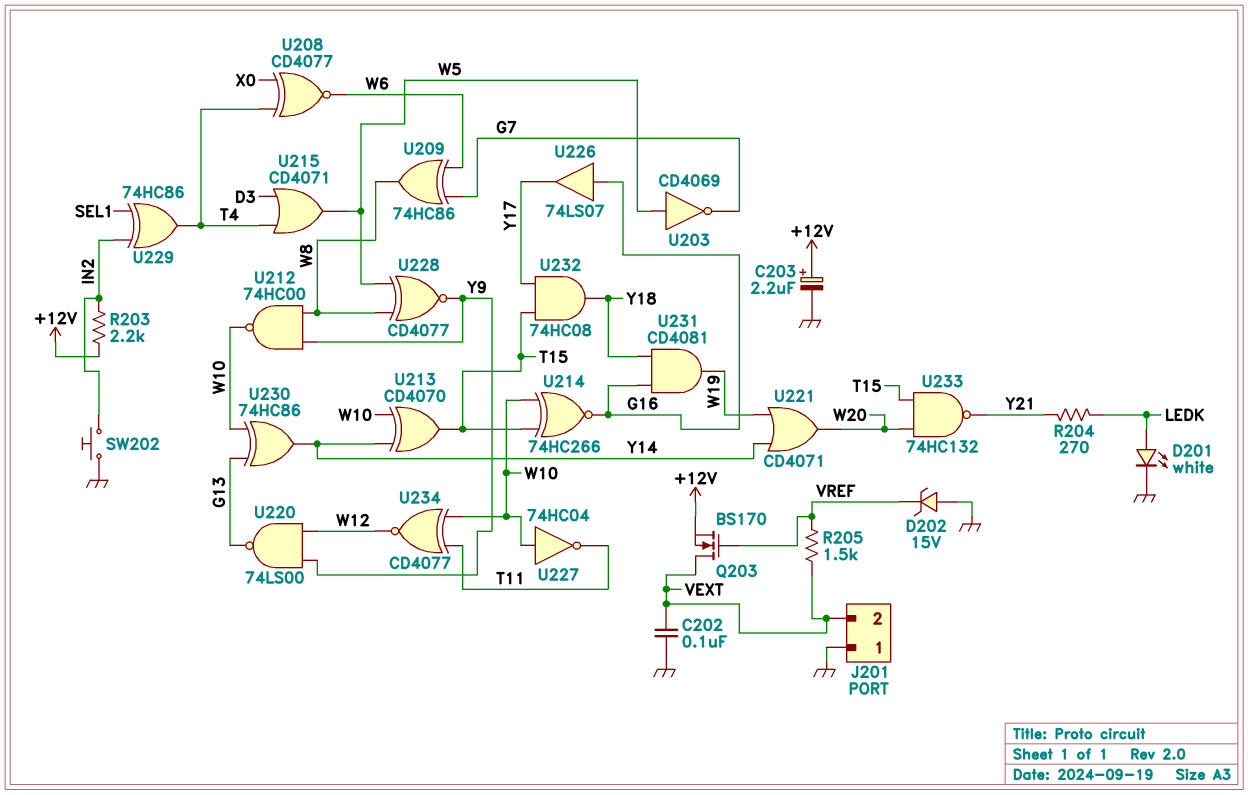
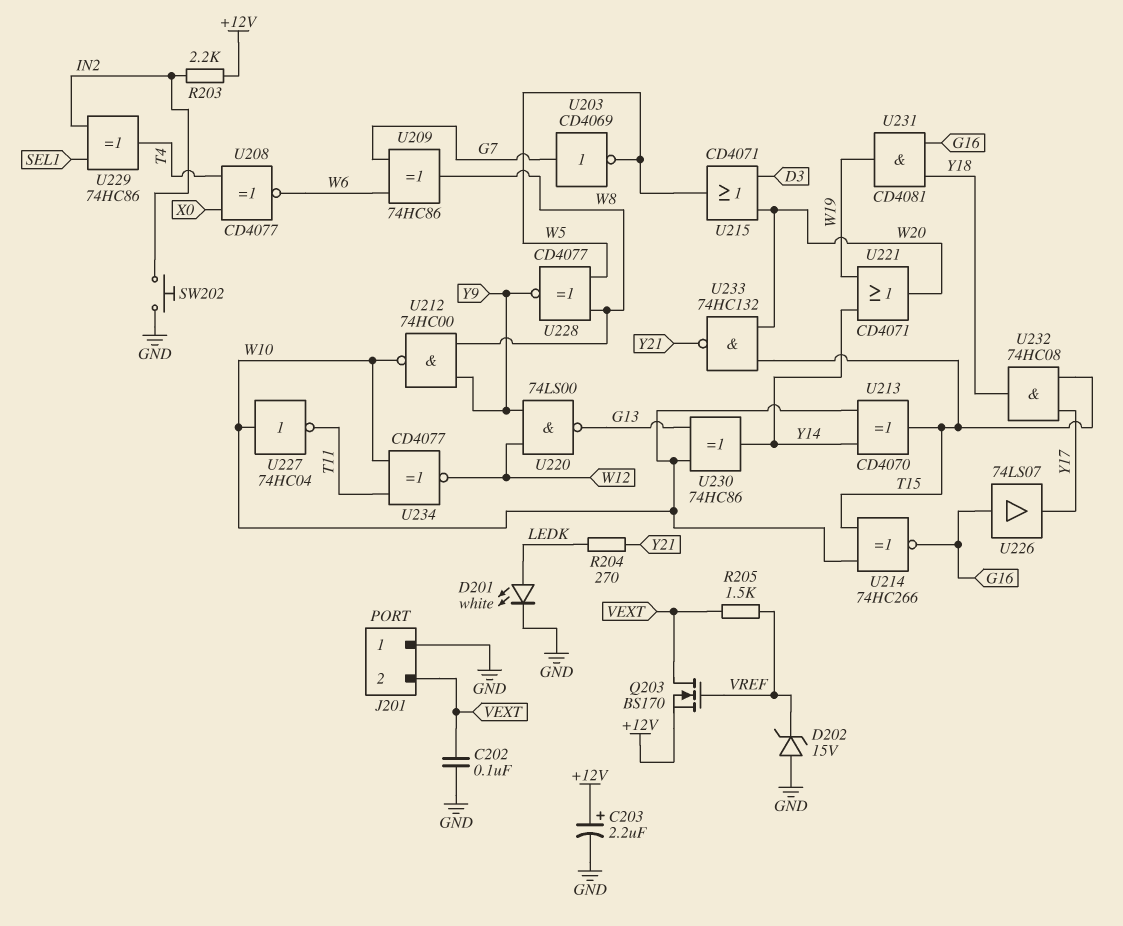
U203: NOT CD4069 (in W5, out G7) -> NOT CD4069 (in G7, out W5)
U215: OR CD4071 (in D3, in T4, out W5) -> OR CD4071 (in D3, in W20, out W5)

